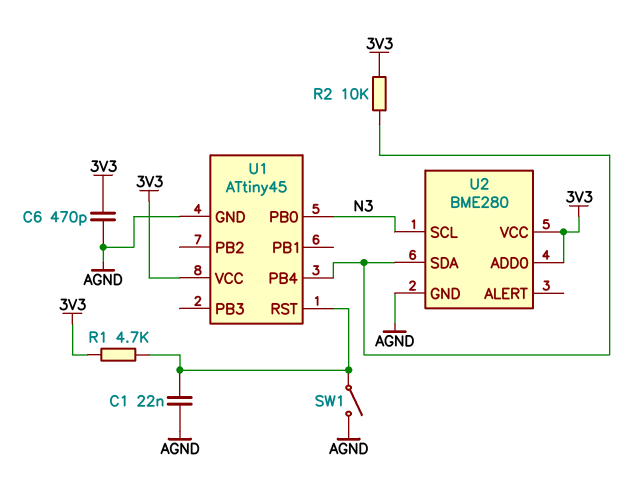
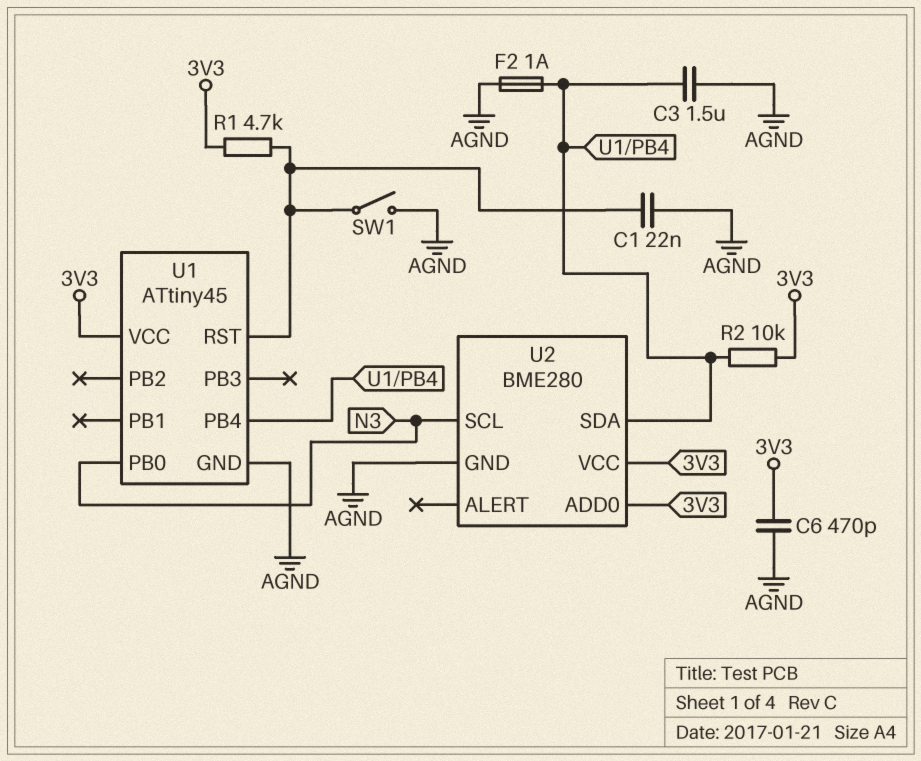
C3: none -> 1.5uF (AGND, U1/PB4)
F2: none -> 1A (AGND, U1/PB4)

